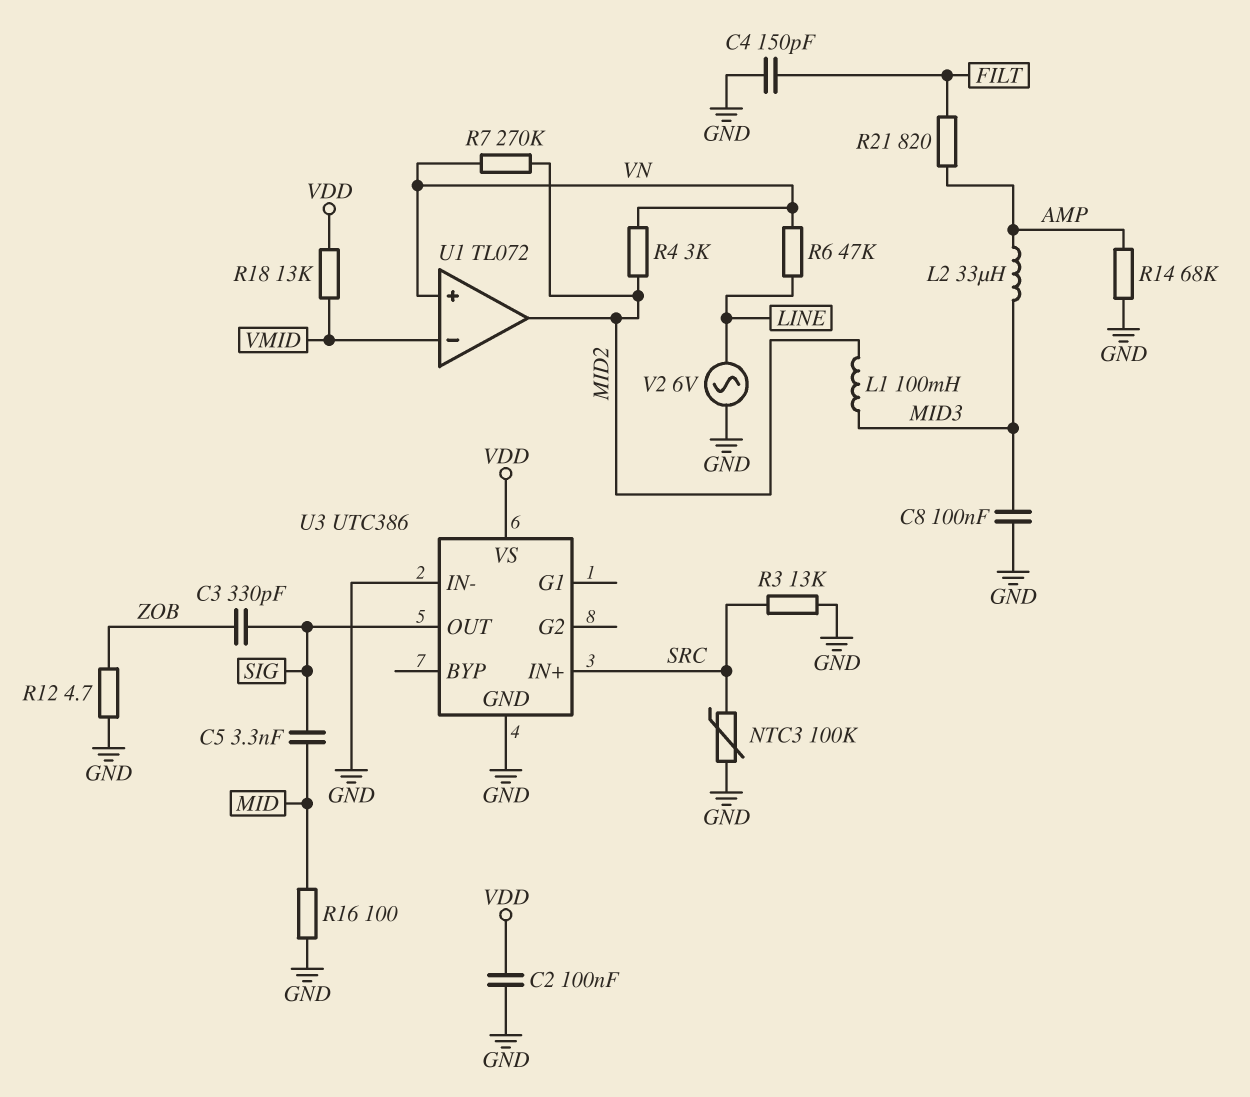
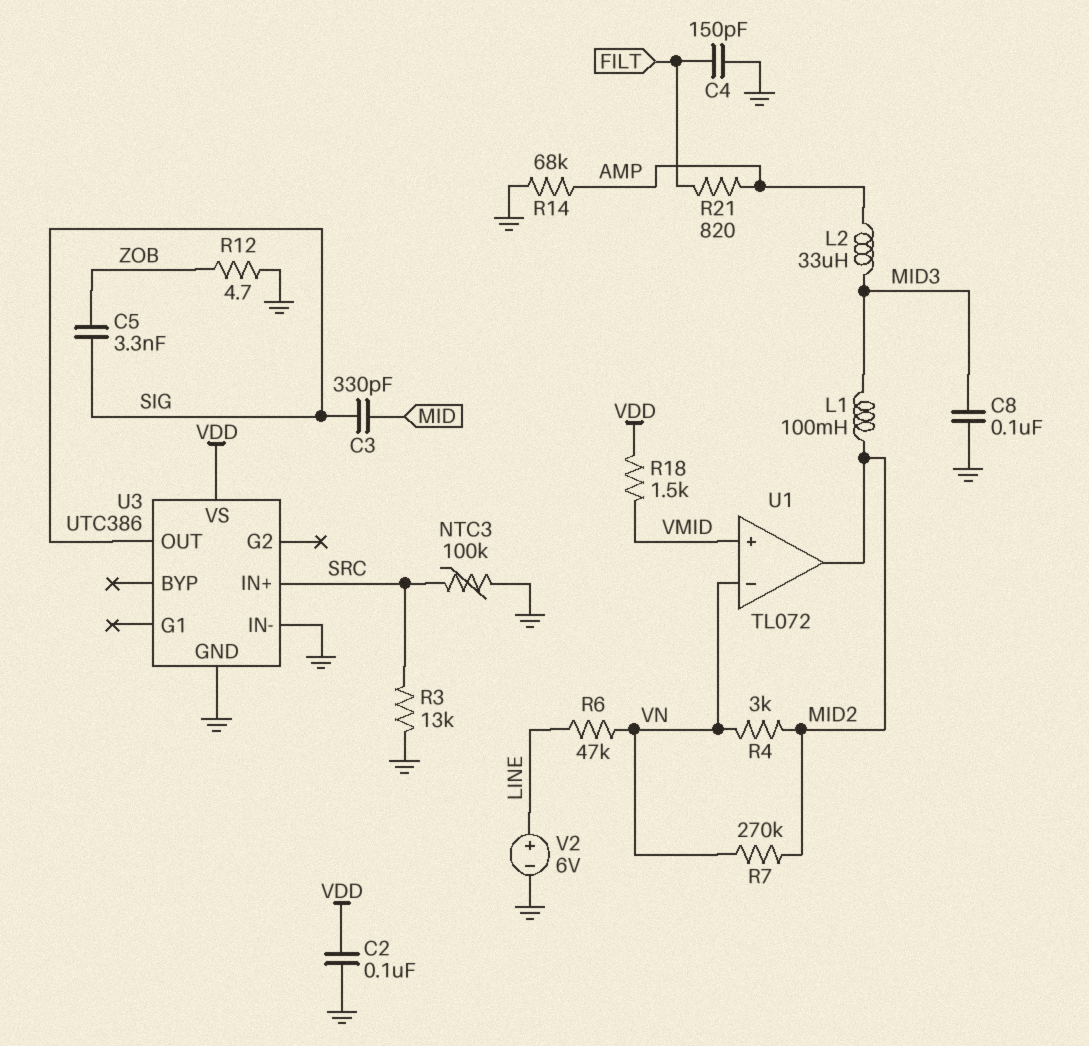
C3: 330pF (SIG, ZOB) -> 330pF (MID, SIG)
C5: 3.3nF (MID, SIG) -> 3.3nF (SIG, ZOB)
R16: 100 (GND, MID) -> none
R18: 13k (VDD, VMID) -> 1.5k (VDD, VMID)
U1 pin in+: VN -> VMID
U1 pin in-: VMID -> VN
V2: AC 6V (GND, LINE) -> 6V (plus LINE, minus GND)

